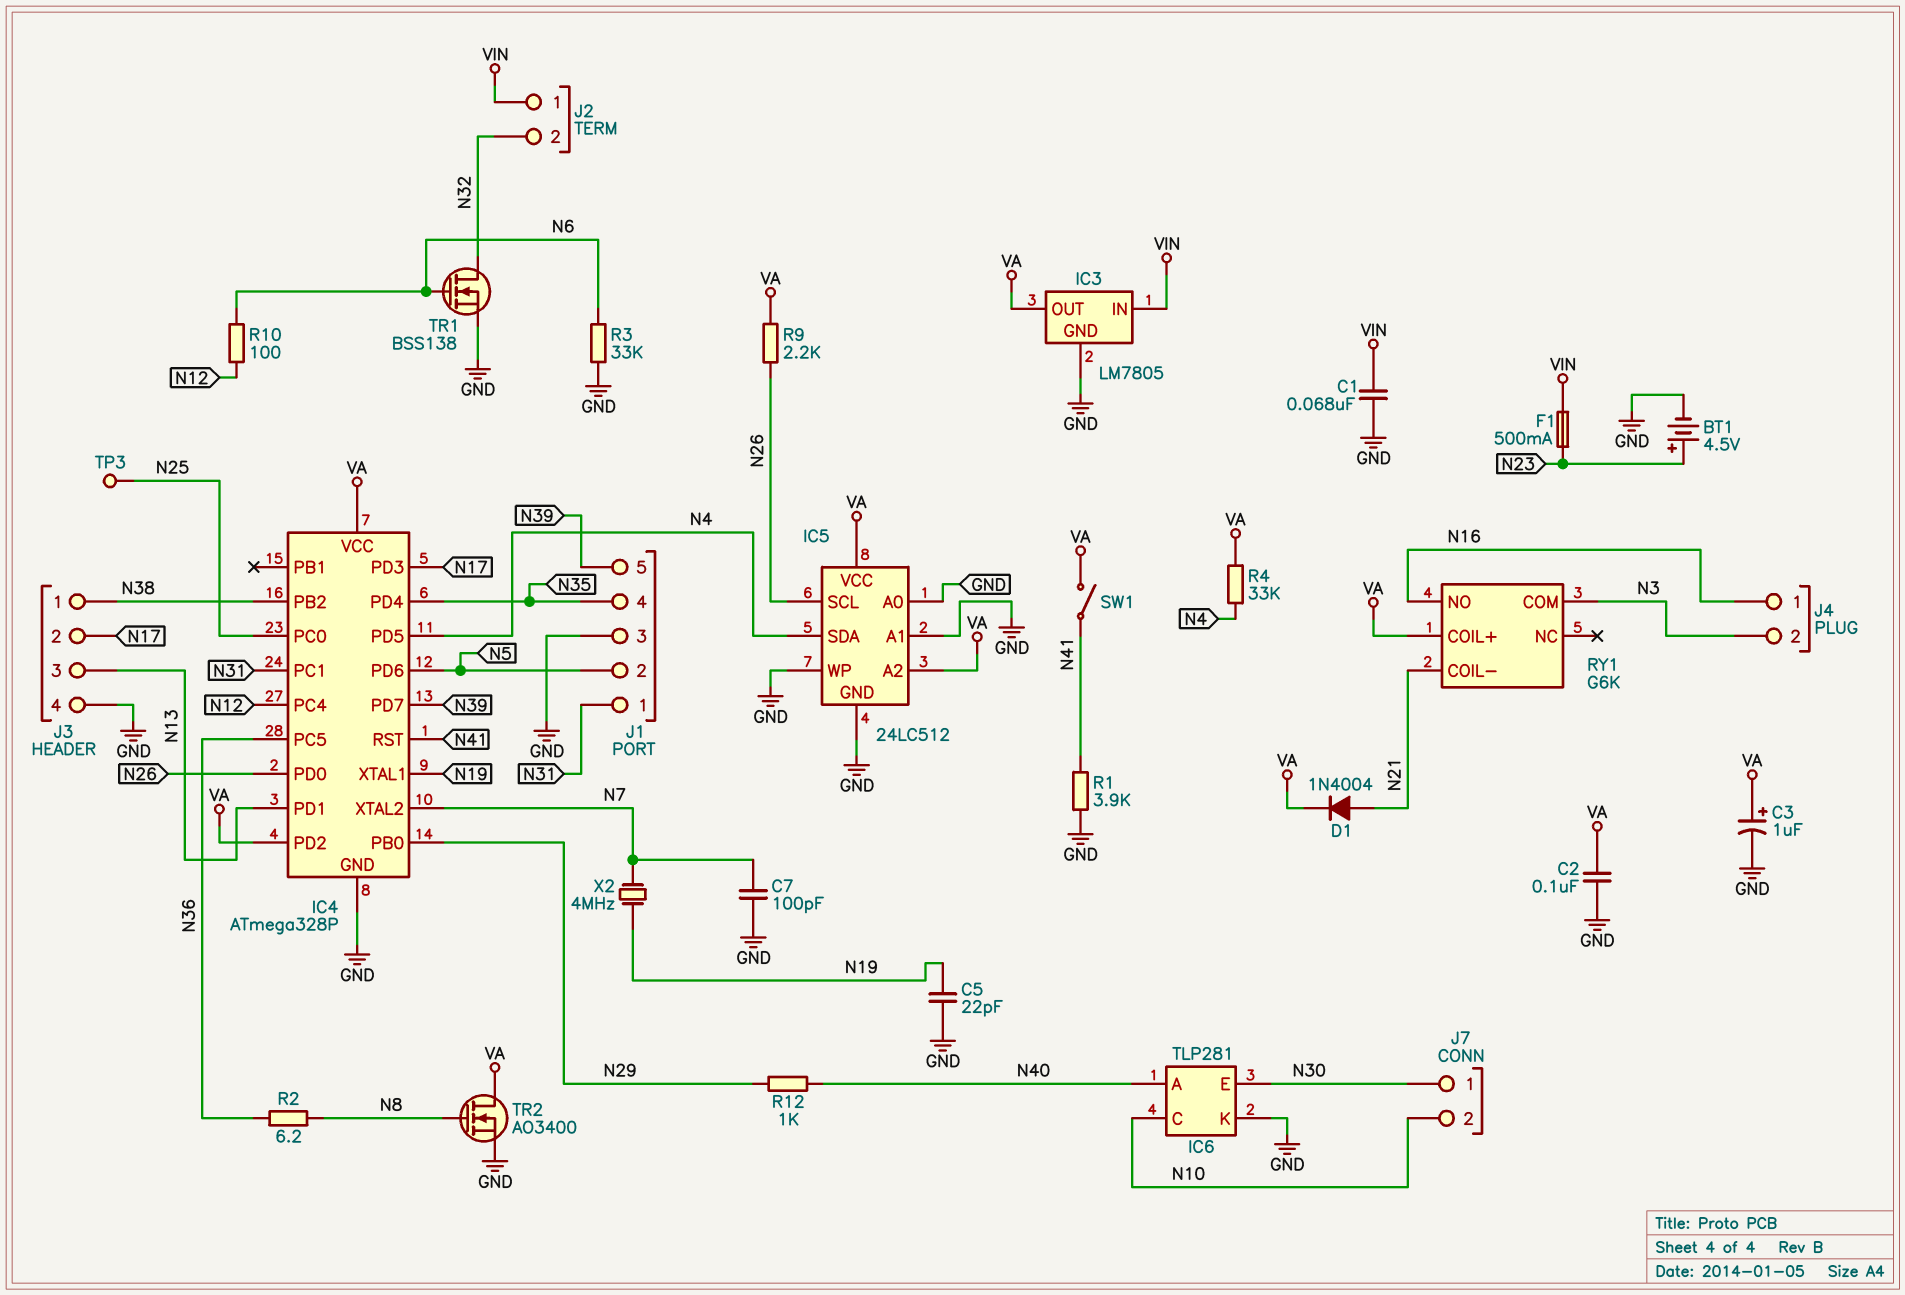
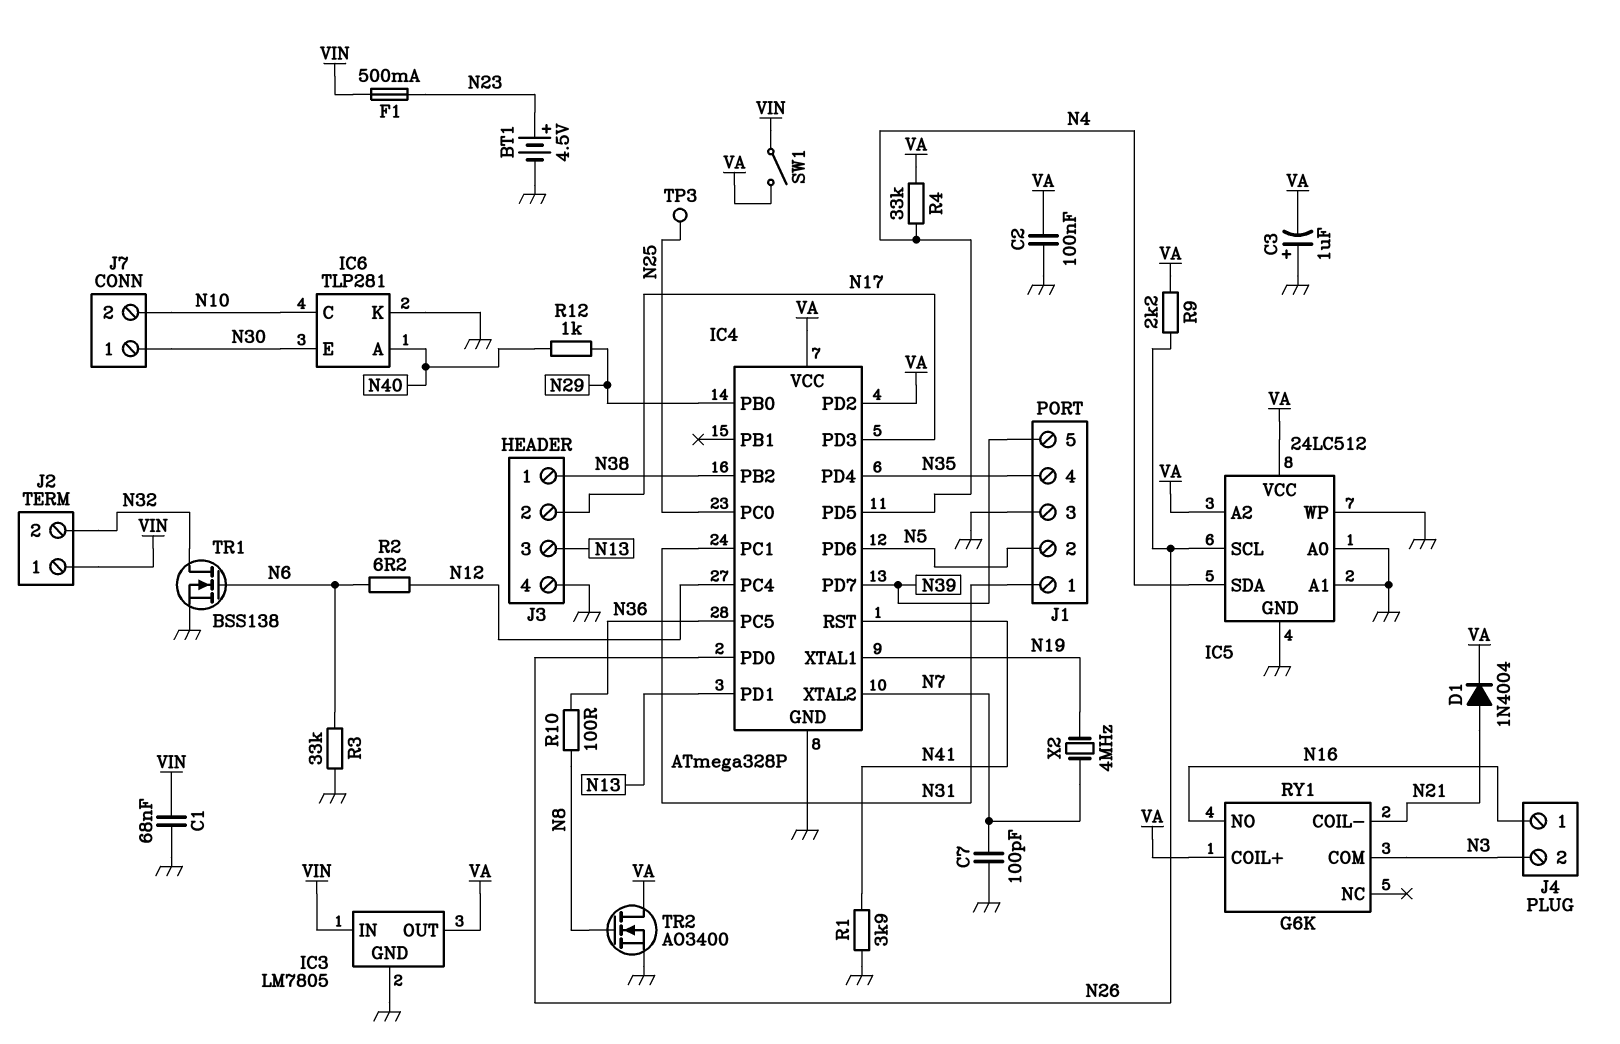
C3: 1uF (plus VA, minus GND) -> 1uF (plus GND, minus VA)
C5: 22pF (GND, N19) -> none
R2: 6.2 (N8, N36) -> 6.2 (N6, N12)
R10: 100 (N6, N12) -> 100 (N8, N36)
SW1: switch (N41, VA) -> switch (VA, VIN)

